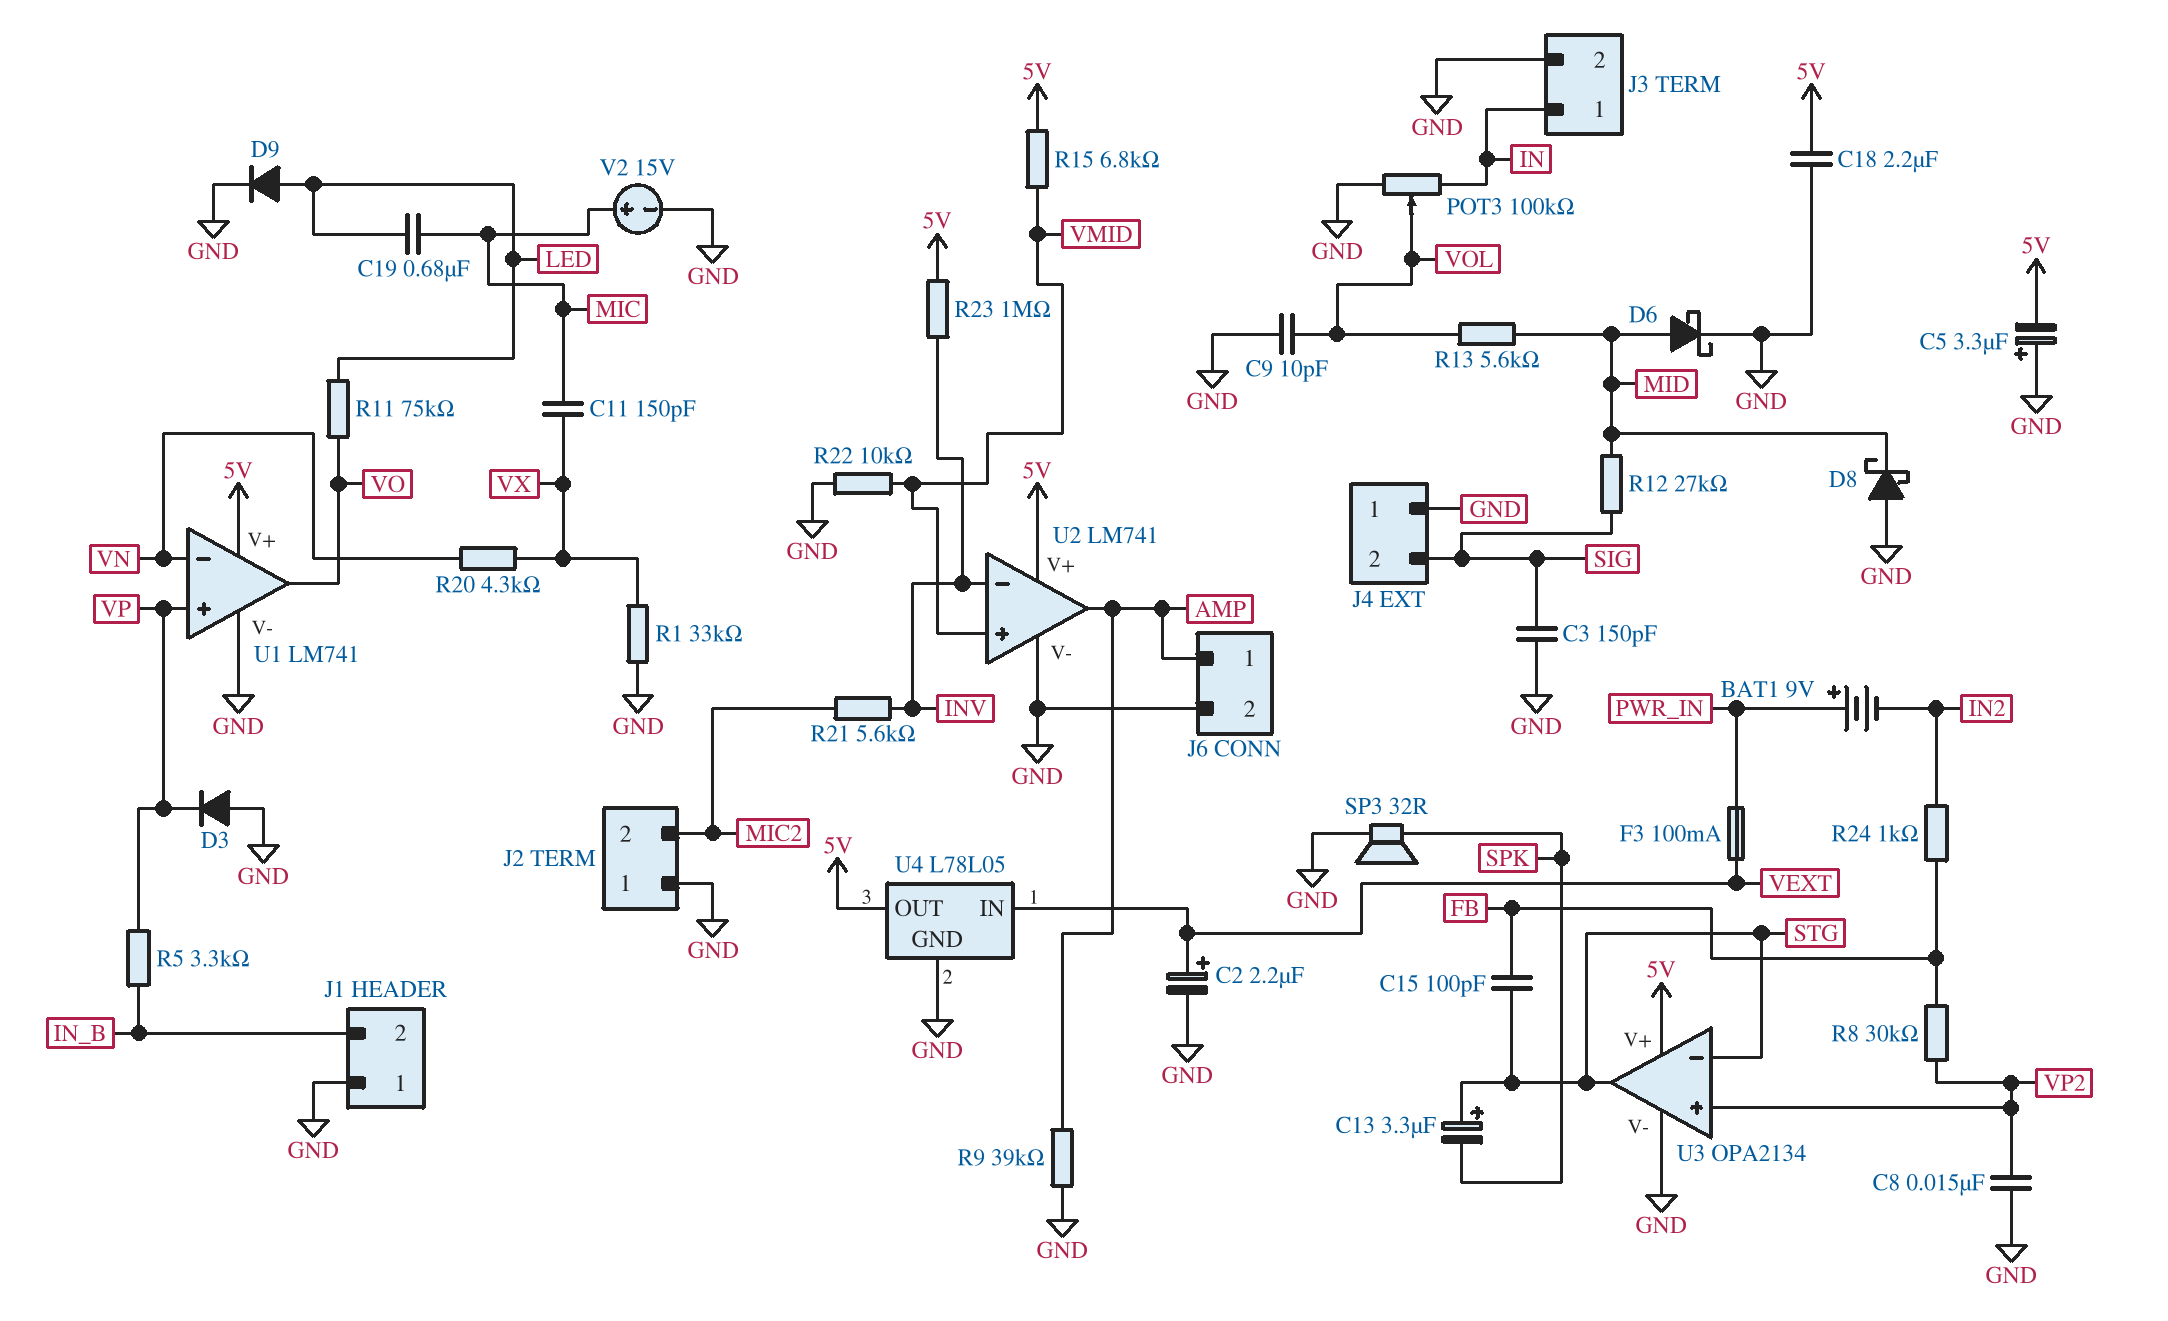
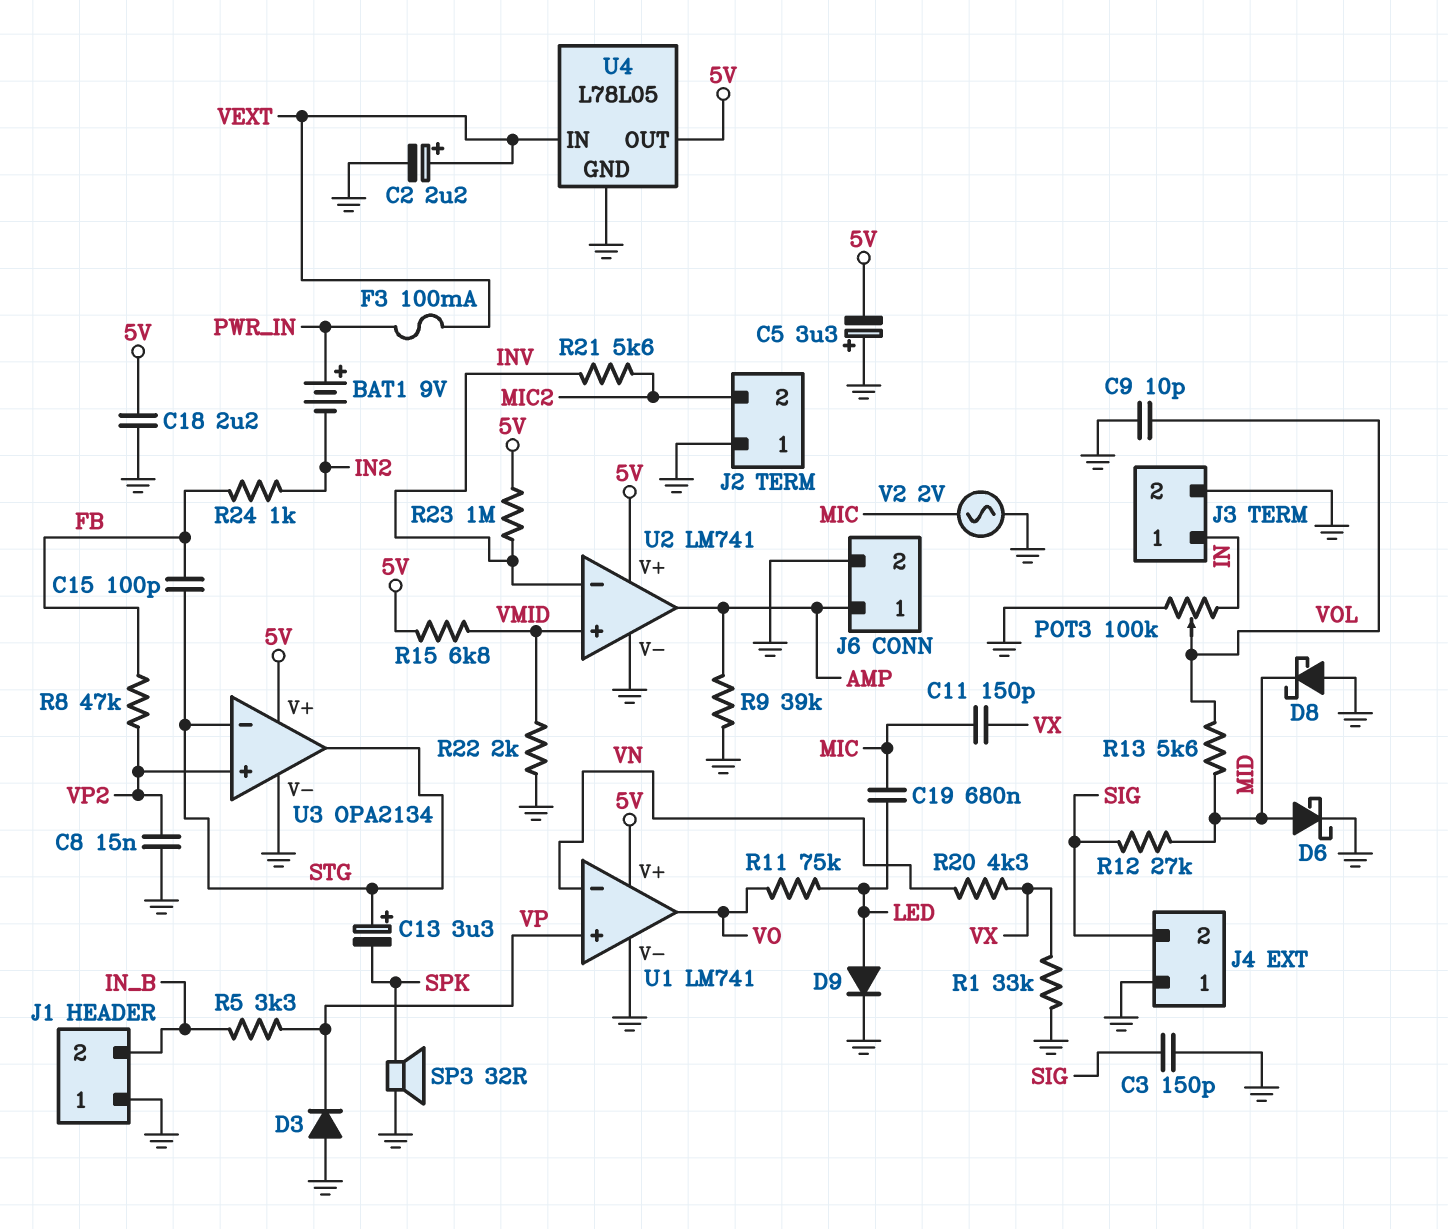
R8: 30k (FB, VP2) -> 47k (FB, VP2)
R22: 10k (GND, VMID) -> 2k (GND, VMID)
V2: 15V (plus MIC, minus GND) -> AC 2V (GND, MIC)

